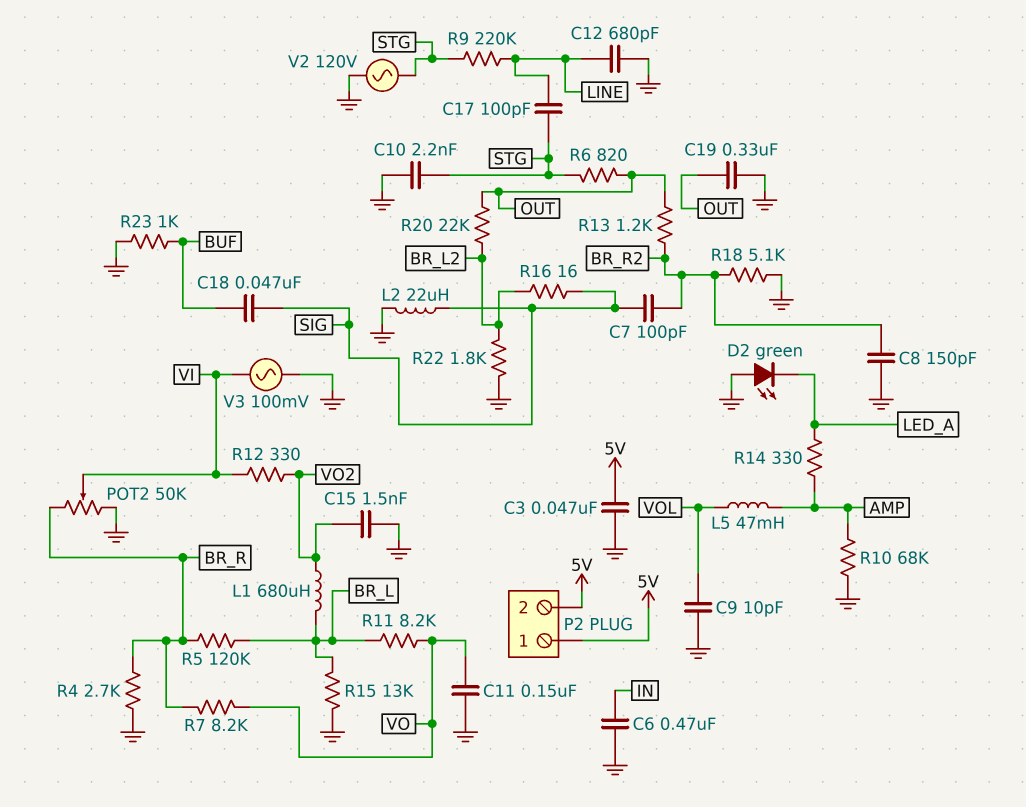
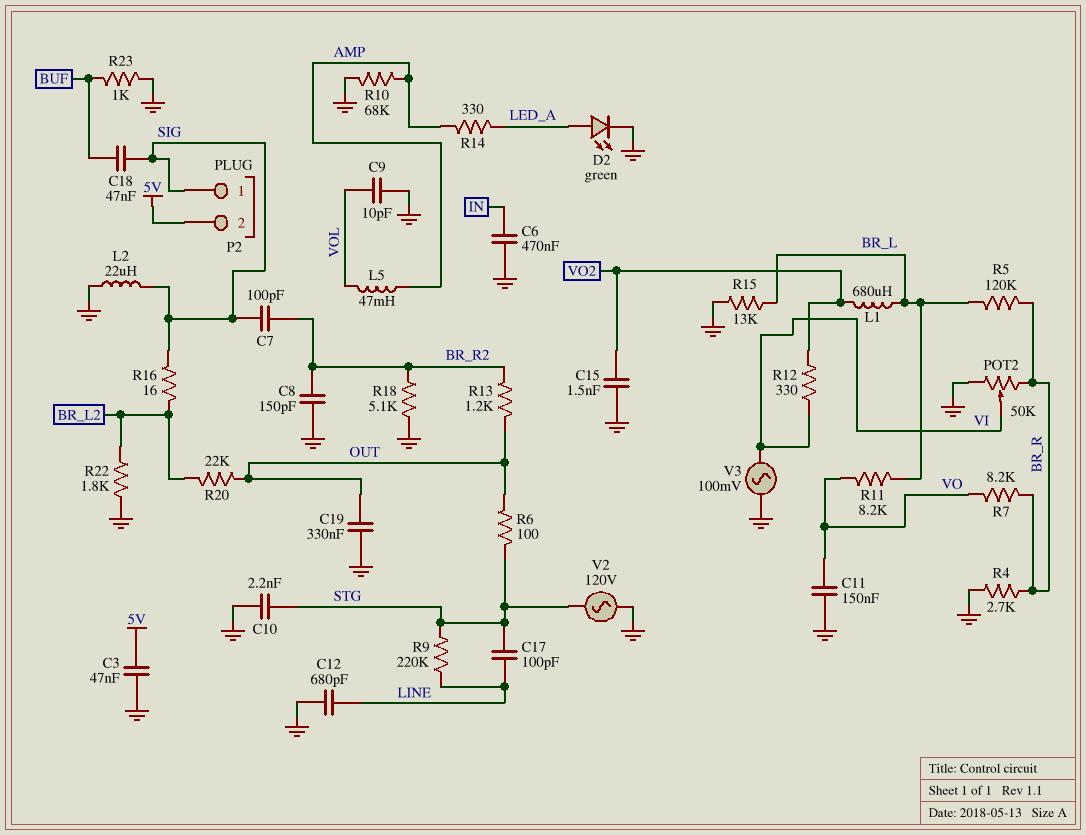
D2: LED green (A GND, K LED_A) -> LED green (A LED_A, K GND)
P2 pin 1: 5V -> SIG
R6: 820 (OUT, STG) -> 100 (OUT, STG)

